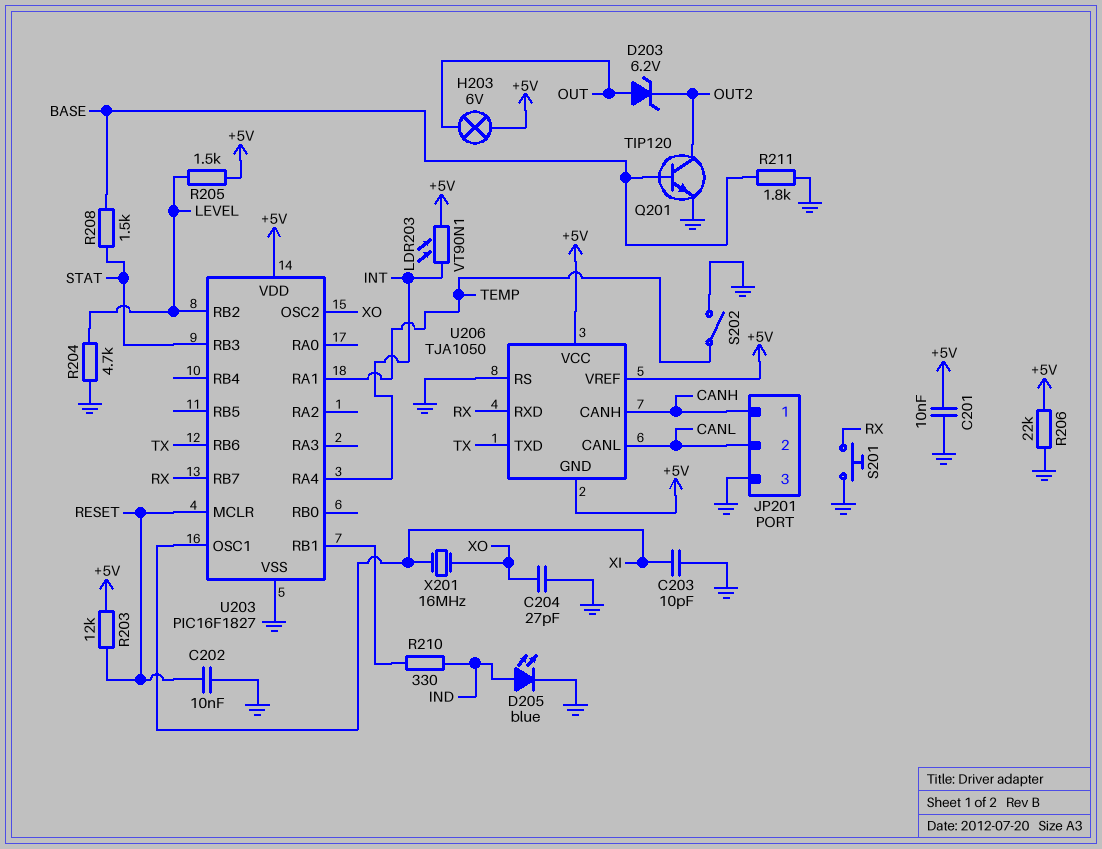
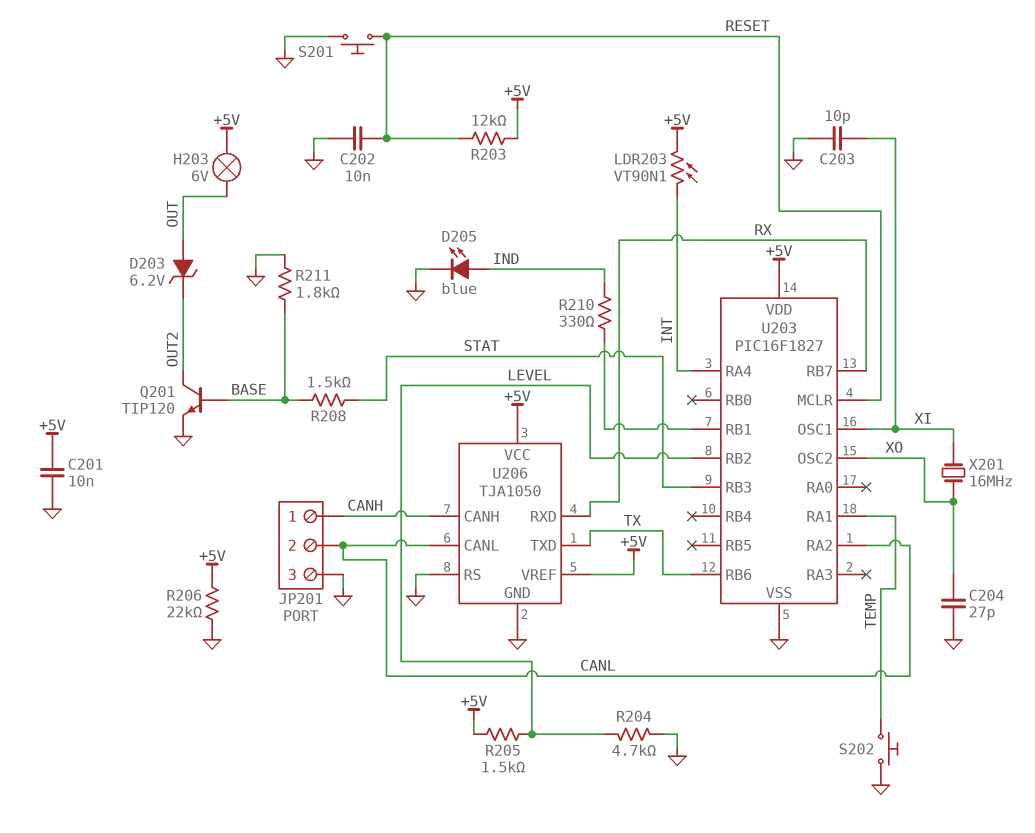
S201: button (GND, RX) -> button (GND, RESET)
S202: switch (GND, TEMP) -> button (GND, TEMP)
U203 pin RA2: none -> CANL
U206 pin GND: +5V -> GND

